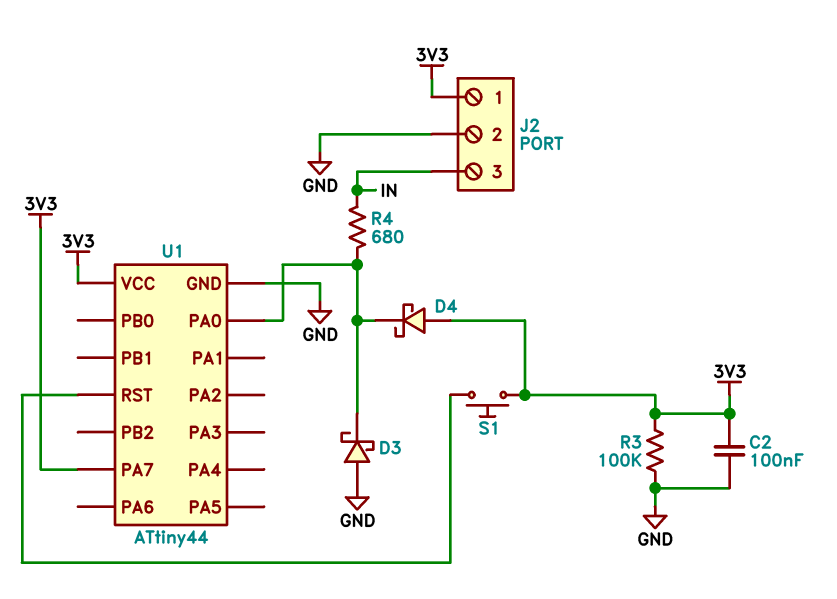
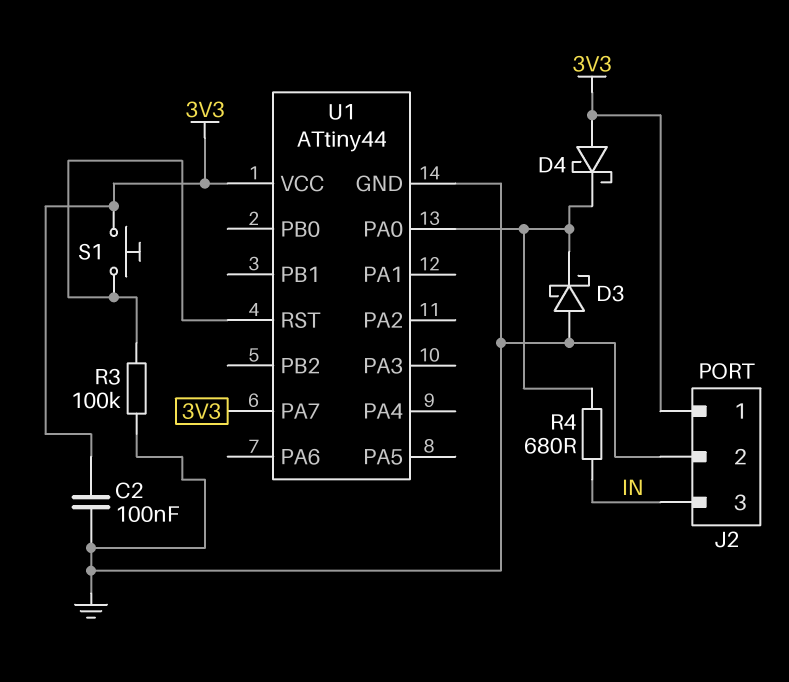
R3: 100k (3V3, GND) -> 100k (GND, U1/RST)

